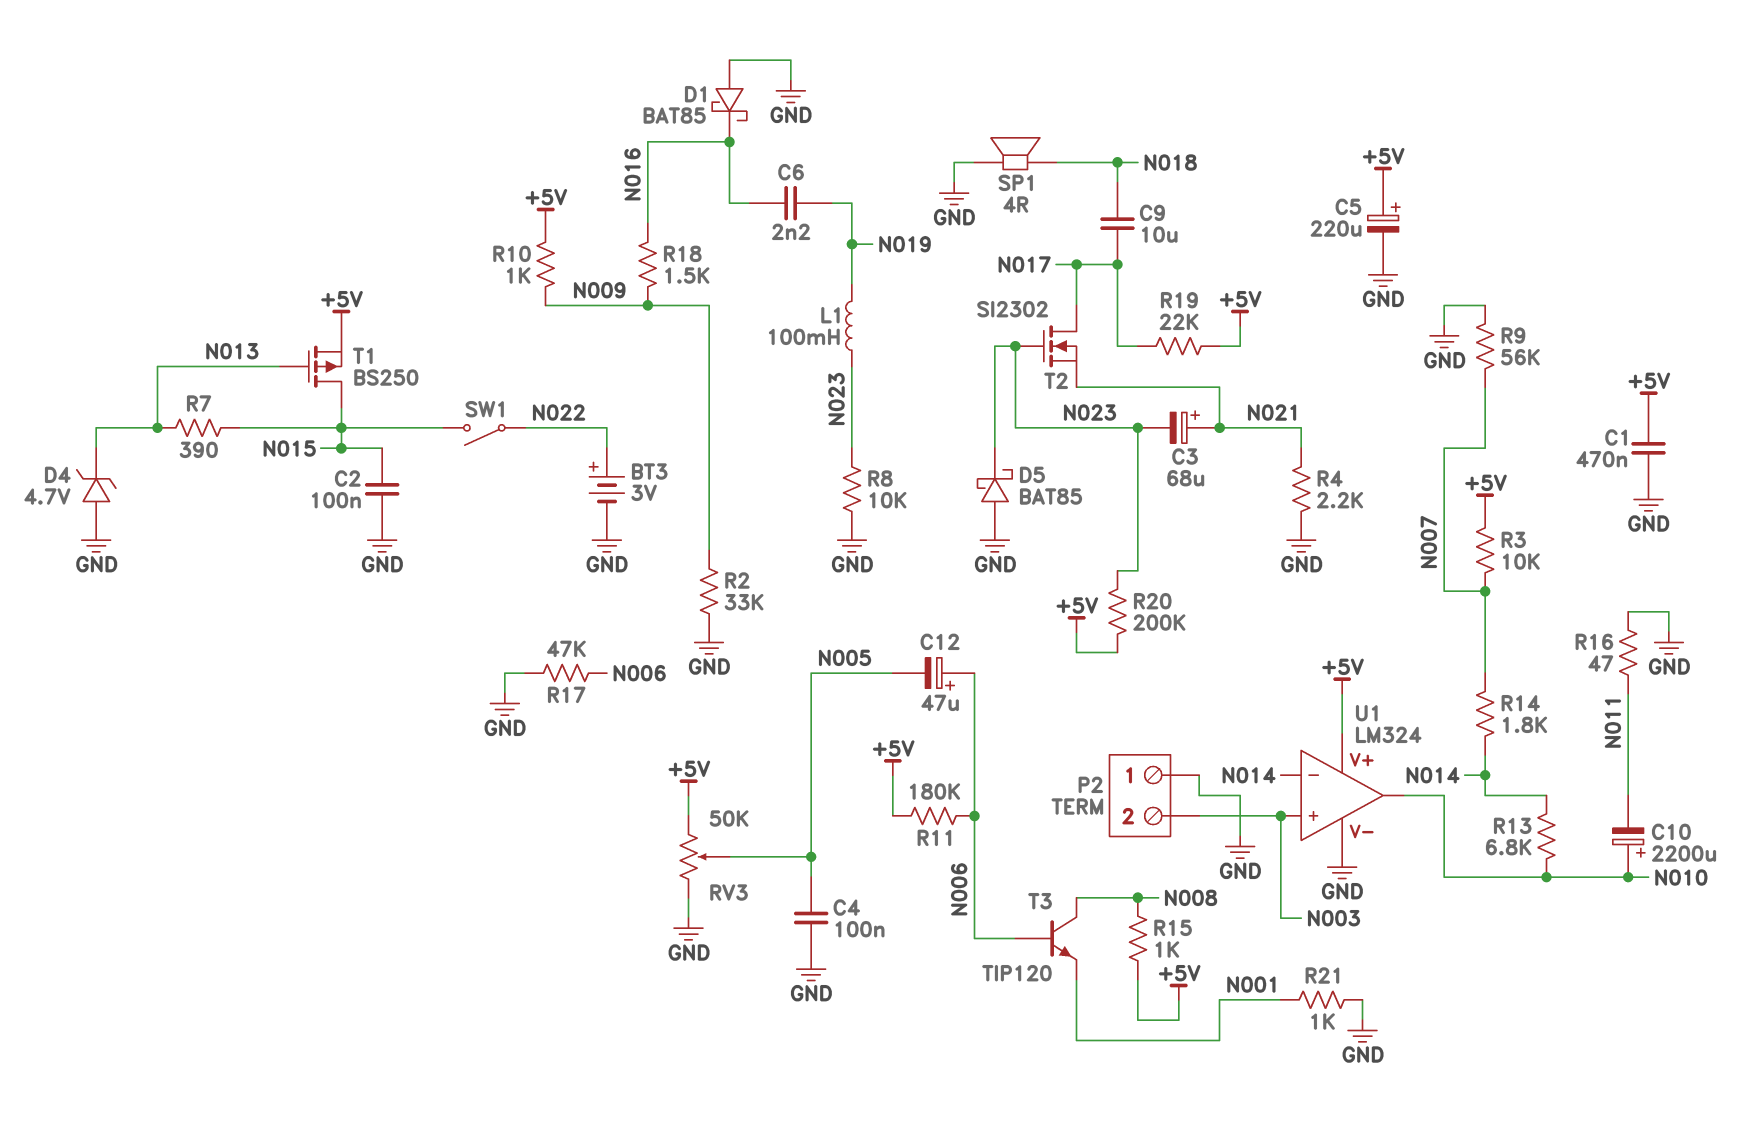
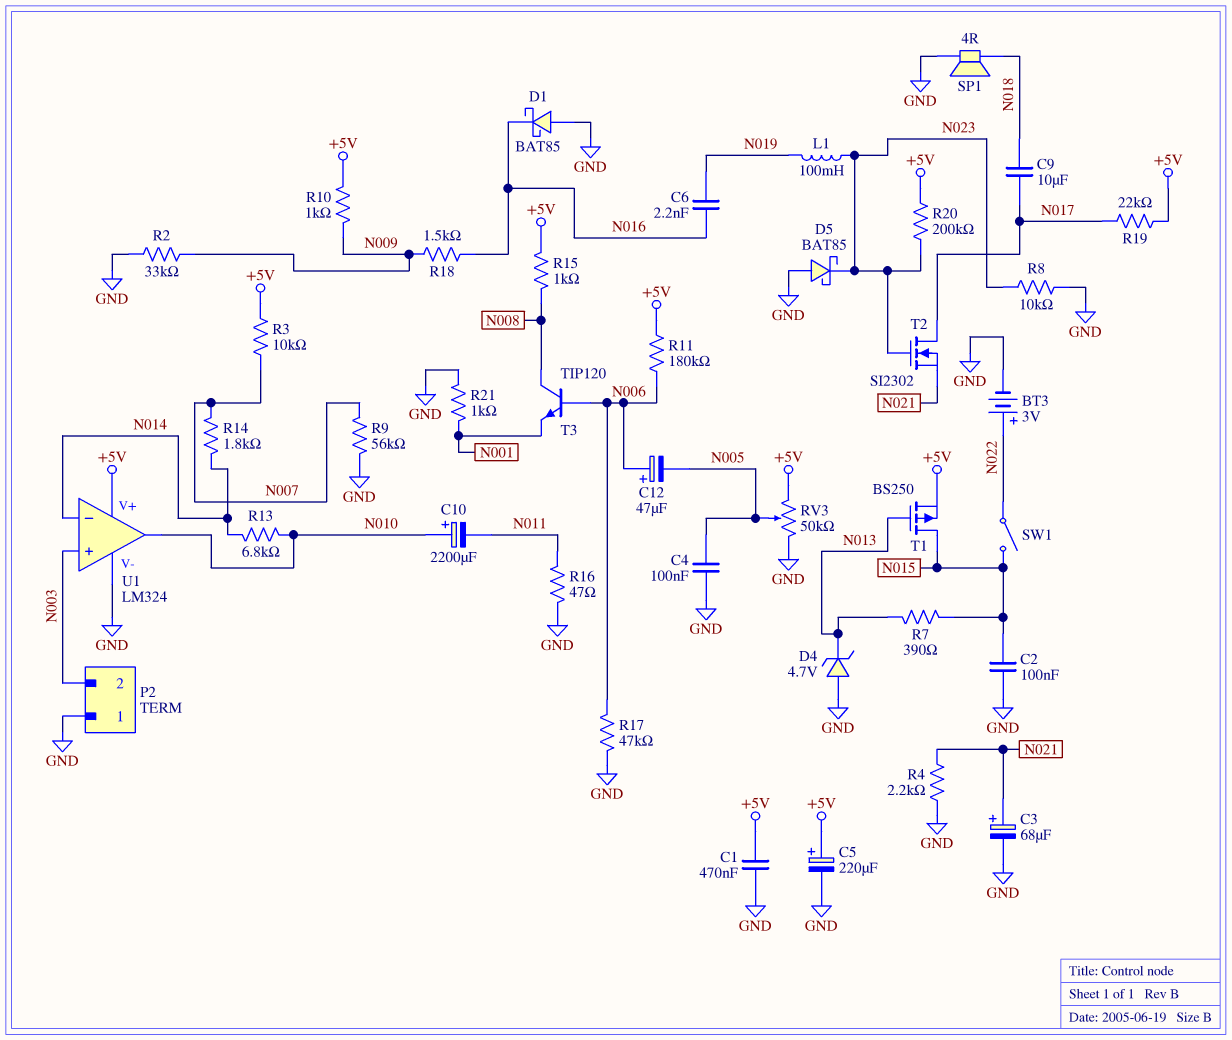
C3: 68uF (plus N021, minus N023) -> 68uF (plus N021, minus GND)

